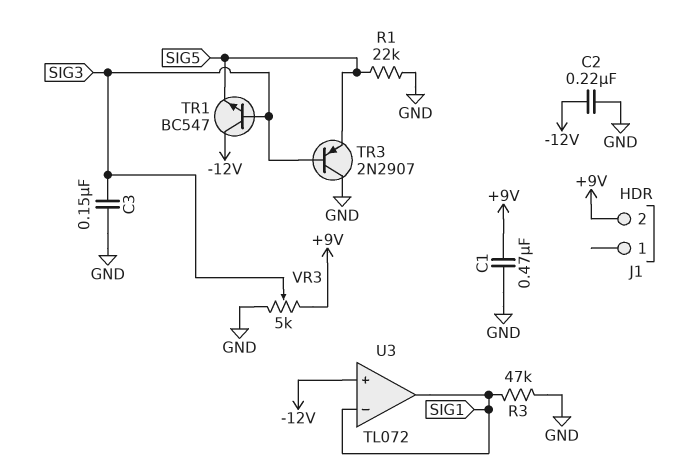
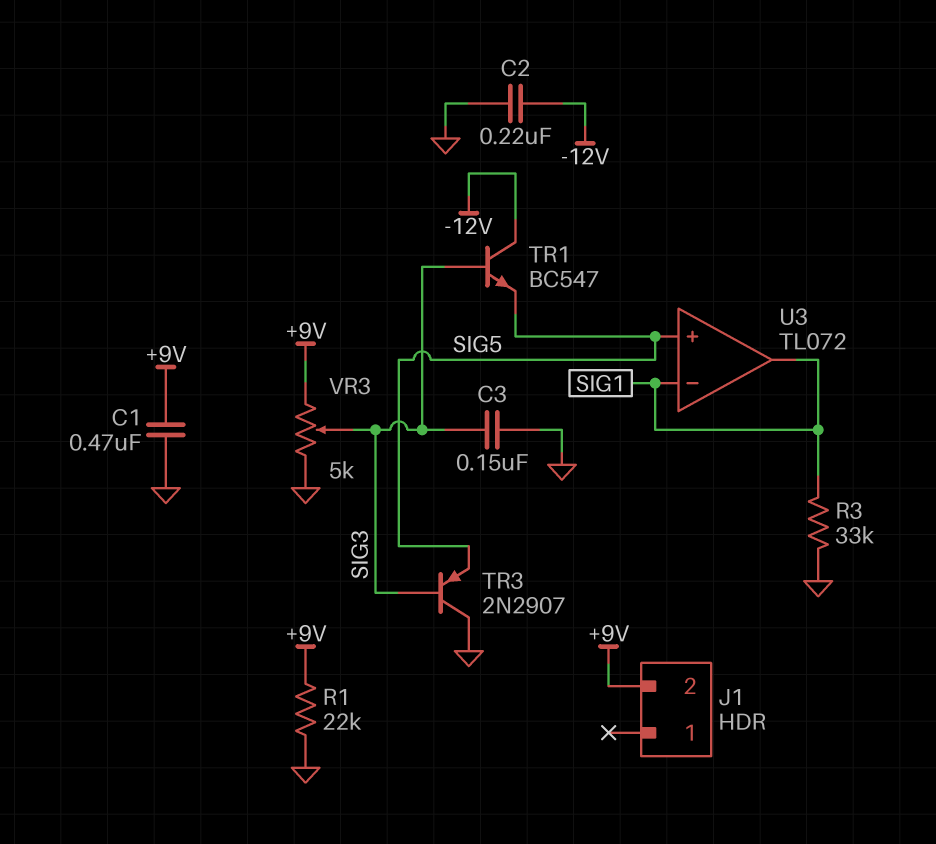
R1: 22k (GND, SIG5) -> 22k (+9V, GND)
R3: 47k (GND, SIG1) -> 33k (GND, SIG1)
U3 pin in+: -12V -> SIG5

